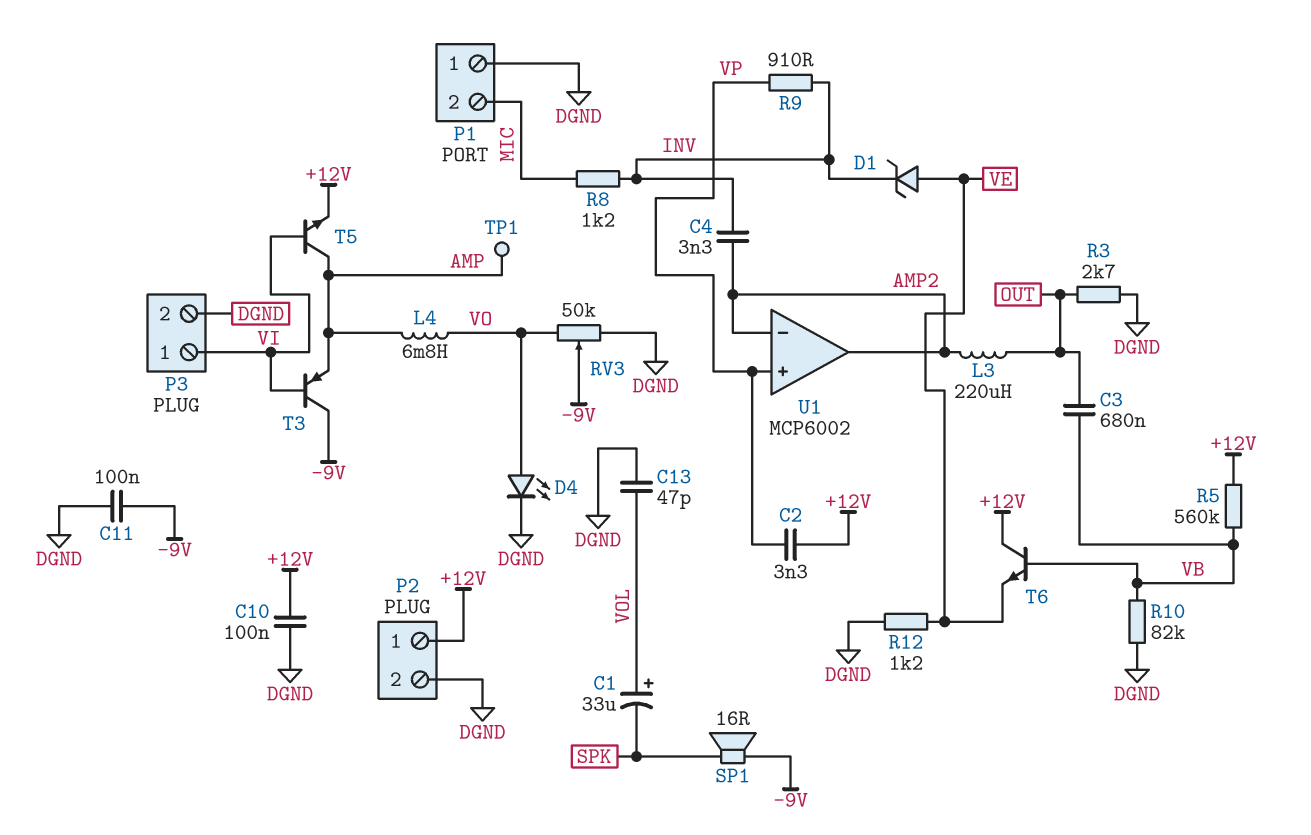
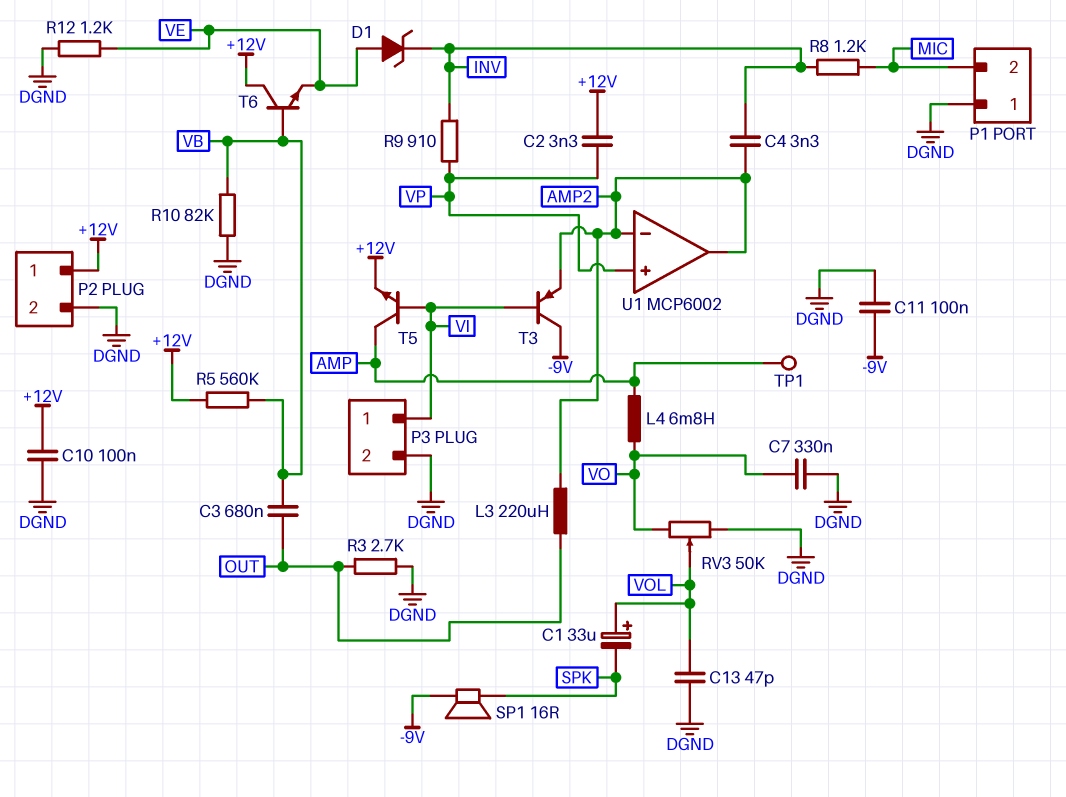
C7: none -> 330nF (DGND, VO)
D4: LED (A VO, K DGND) -> none
RV3: 50k (DGND, VO, wiper -9V) -> 50k (DGND, VO, wiper VOL)
T3: PNP (B VI, C -9V, E AMP) -> PNP (B VI, C -9V, E AMP2)

